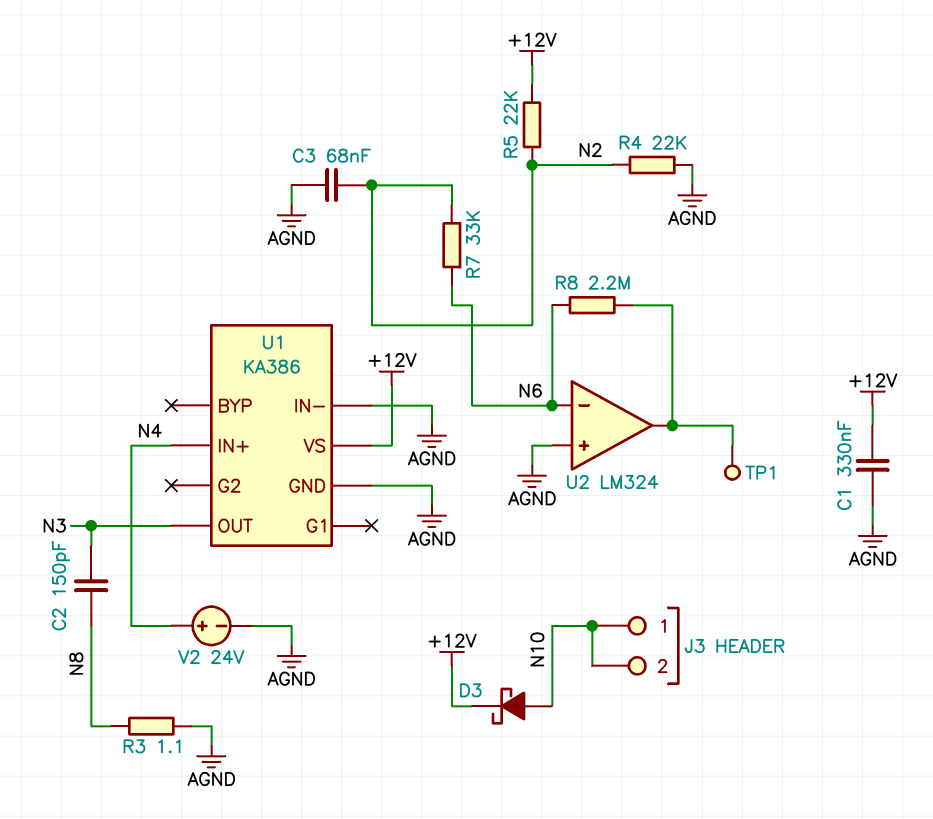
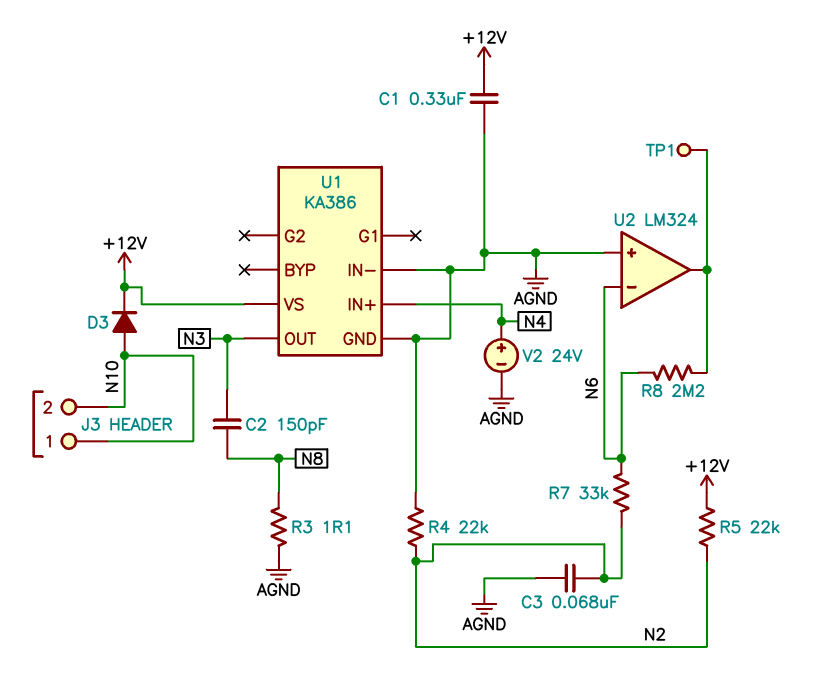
D3: schottky (A N10, K +12V) -> diode (A N10, K +12V)

